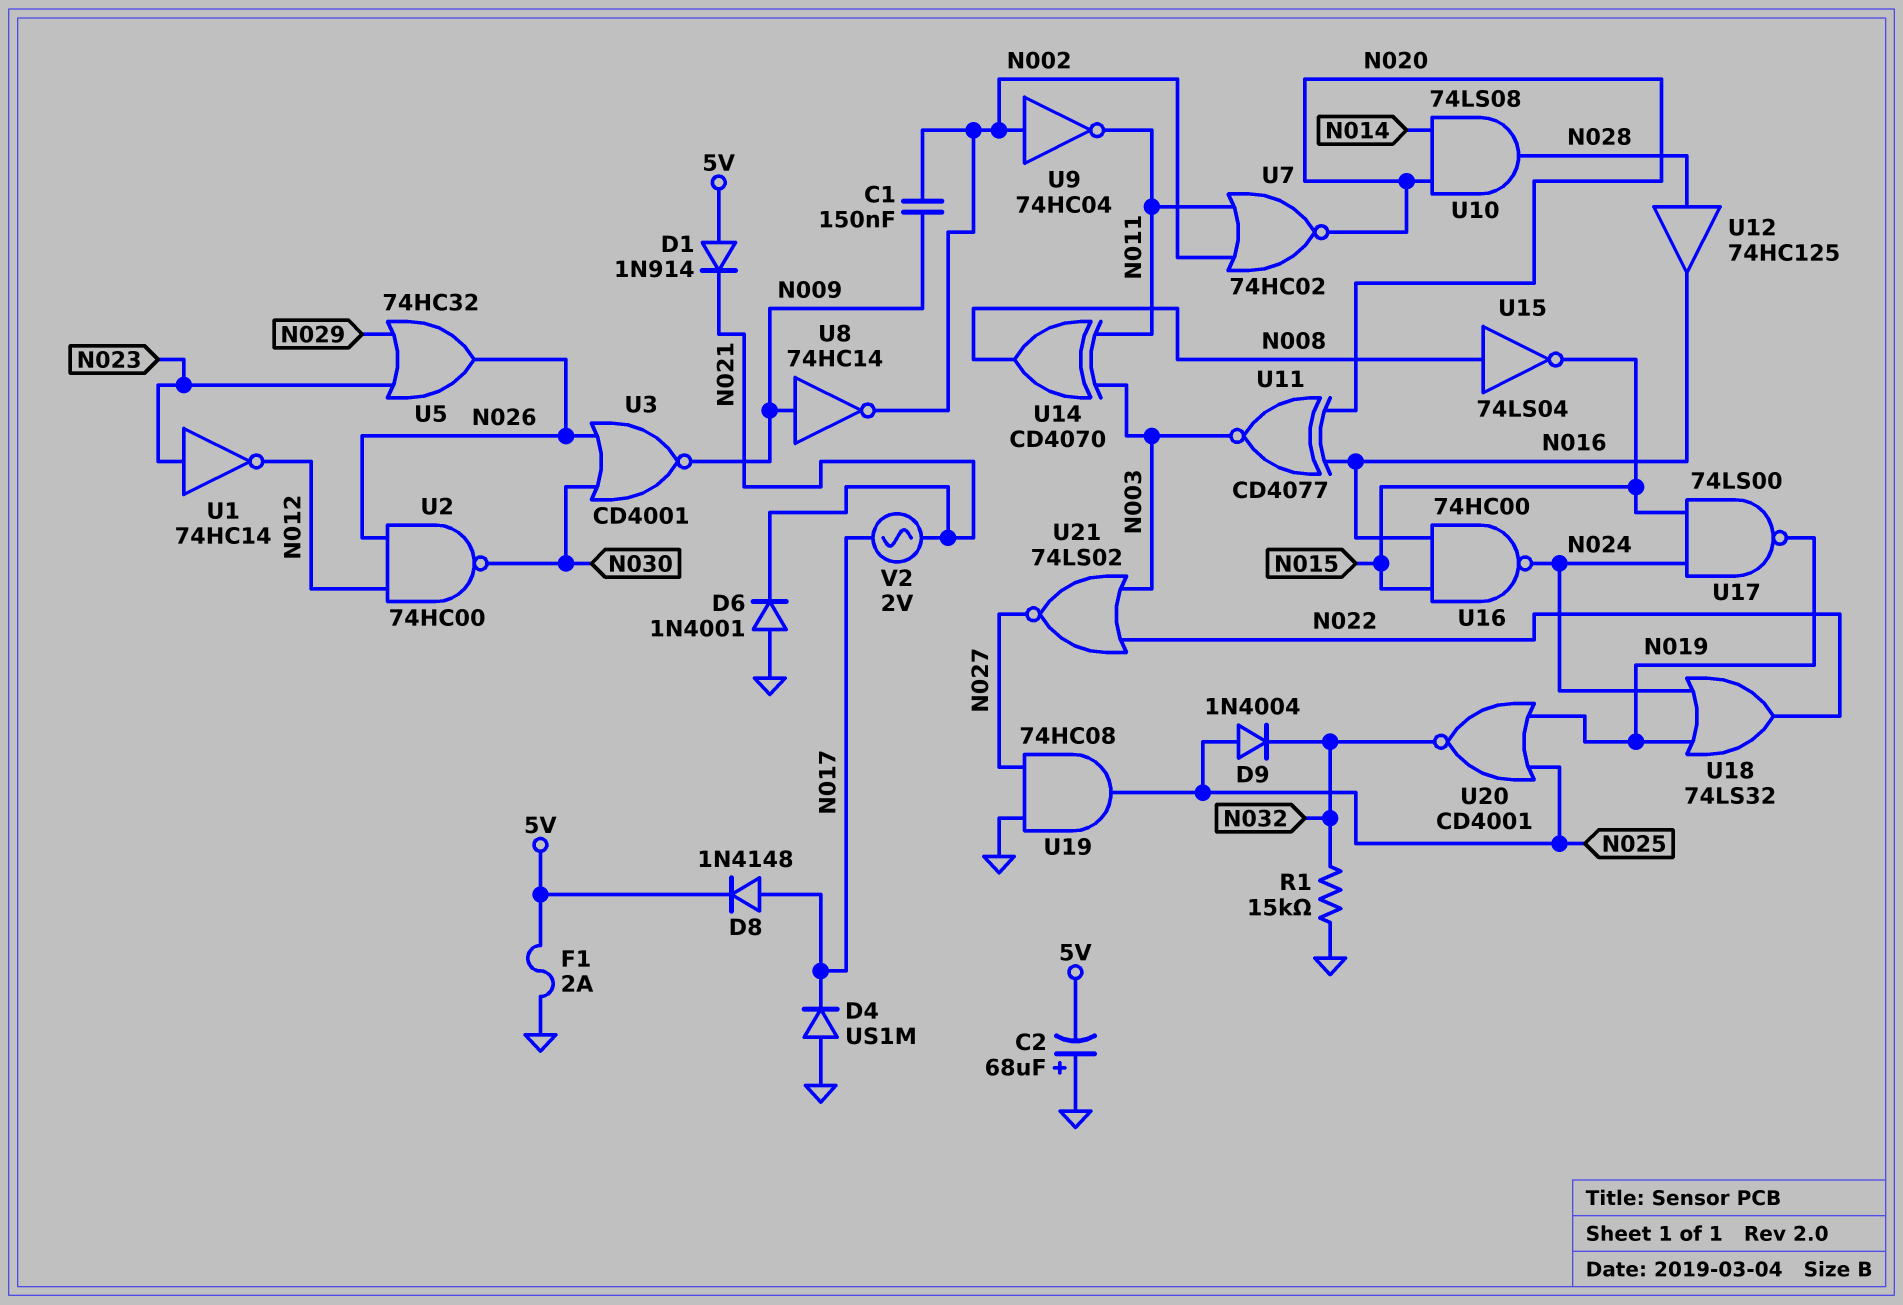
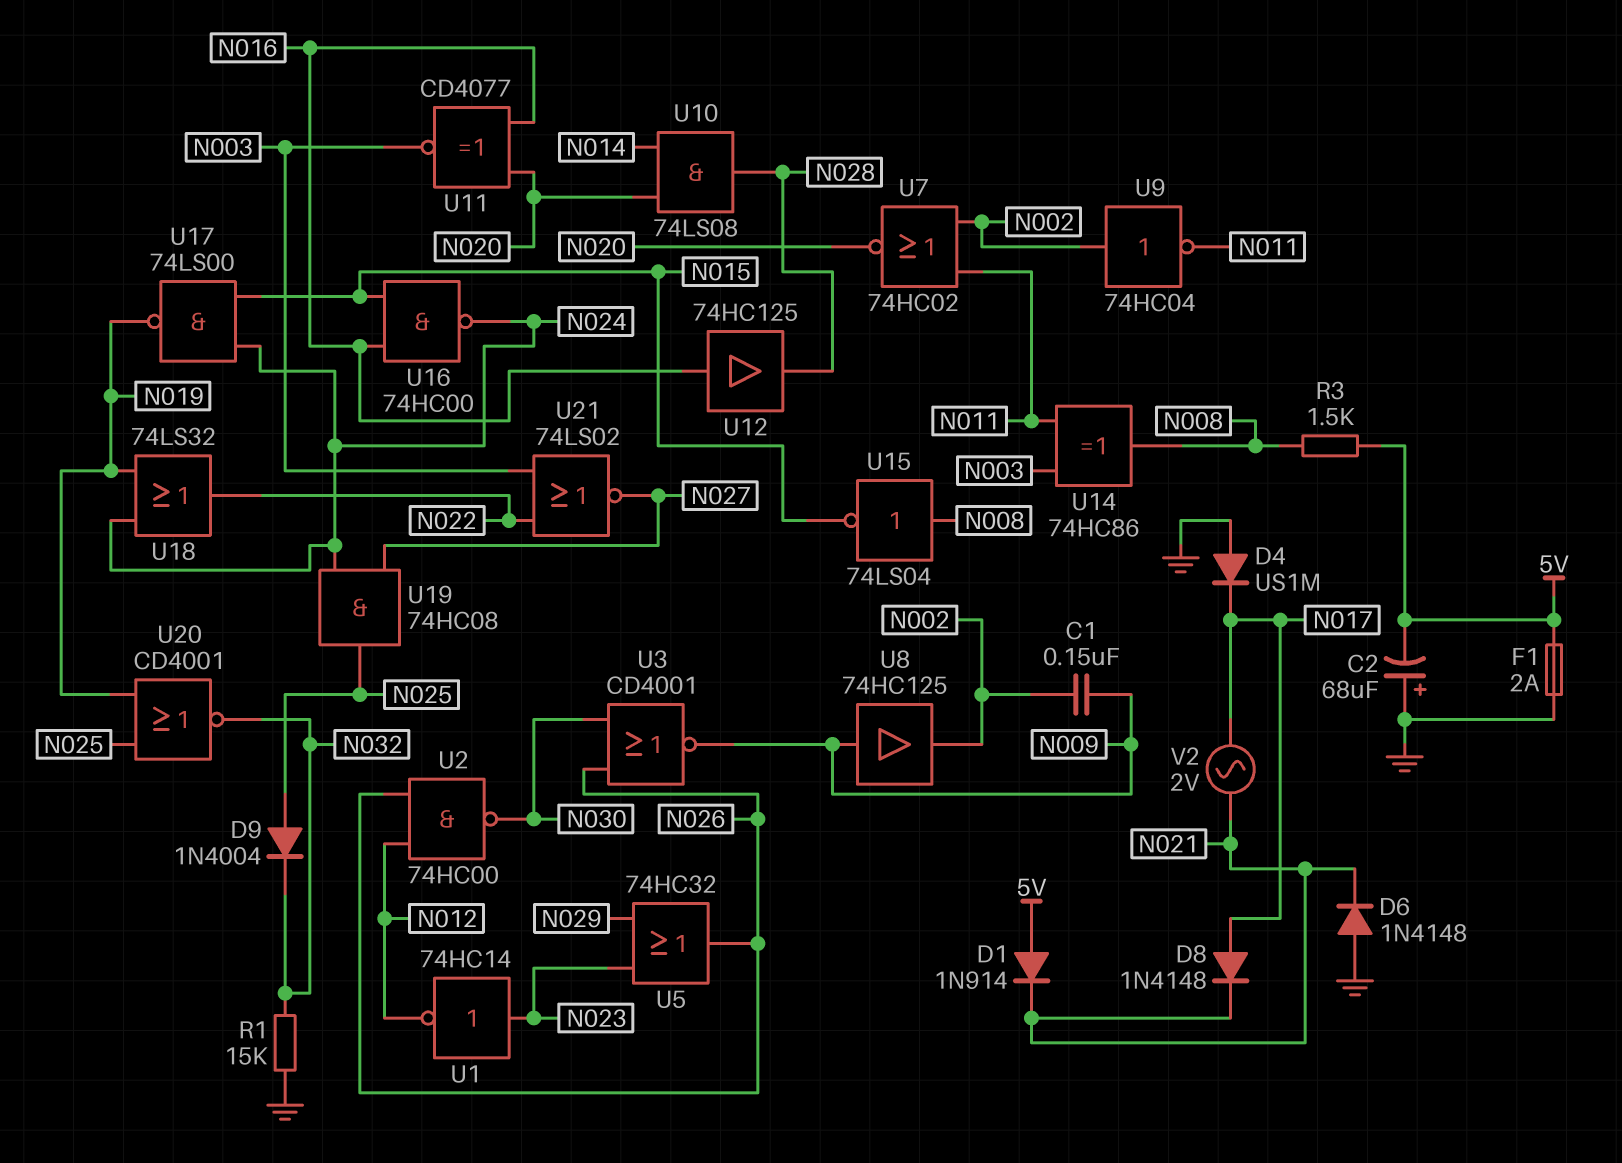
D6: diode 1N4001 (A GND, K N021) -> diode 1N4148 (A GND, K N021)
D8: diode 1N4148 (A N017, K 5V) -> diode 1N4148 (A N017, K N021)
R3: none -> 1.5k (5V, N008)
U8: NOT 74HC14 (in N009, out N002) -> buffer 74HC125 (in N009, out N002)
U12: buffer 74HC125 (in N028, out N016) -> buffer 74HC125 (in N016, out N028)
U14: XOR CD4070 (in N003, in N011, out N008) -> XOR 74HC86 (in N003, in N011, out N008)
U19: AND 74HC08 (in GND, in N027, out N025) -> AND 74HC08 (in N024, in N027, out N025)

